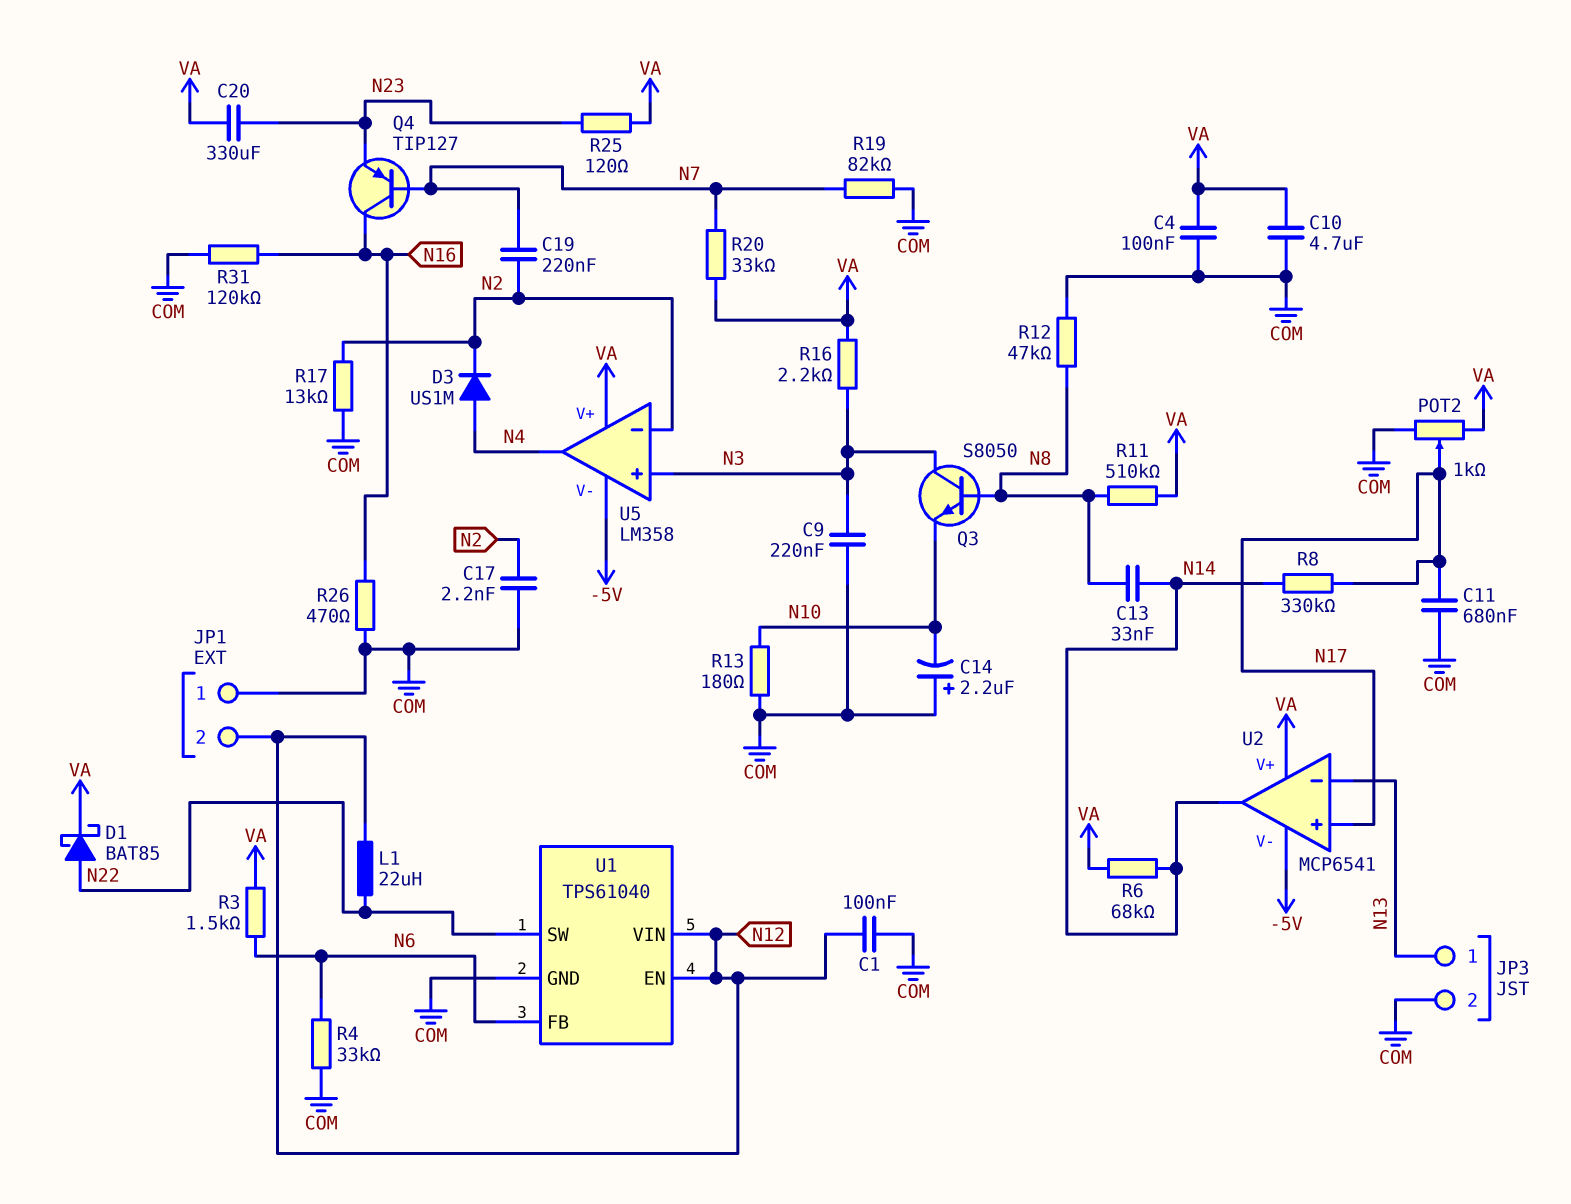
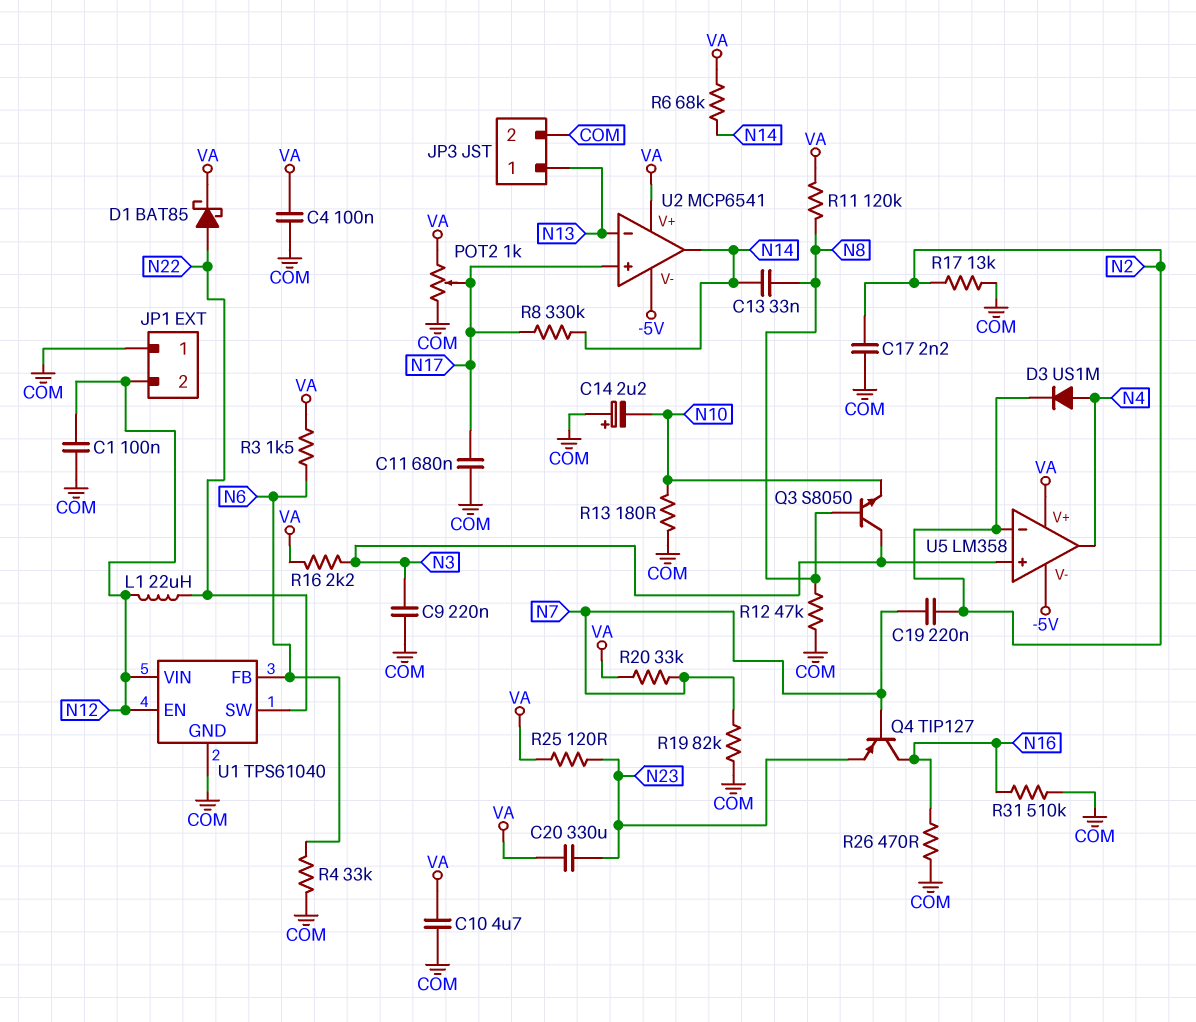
R11: 510k (N8, VA) -> 120k (N8, VA)
R31: 120k (COM, N16) -> 510k (COM, N16)

